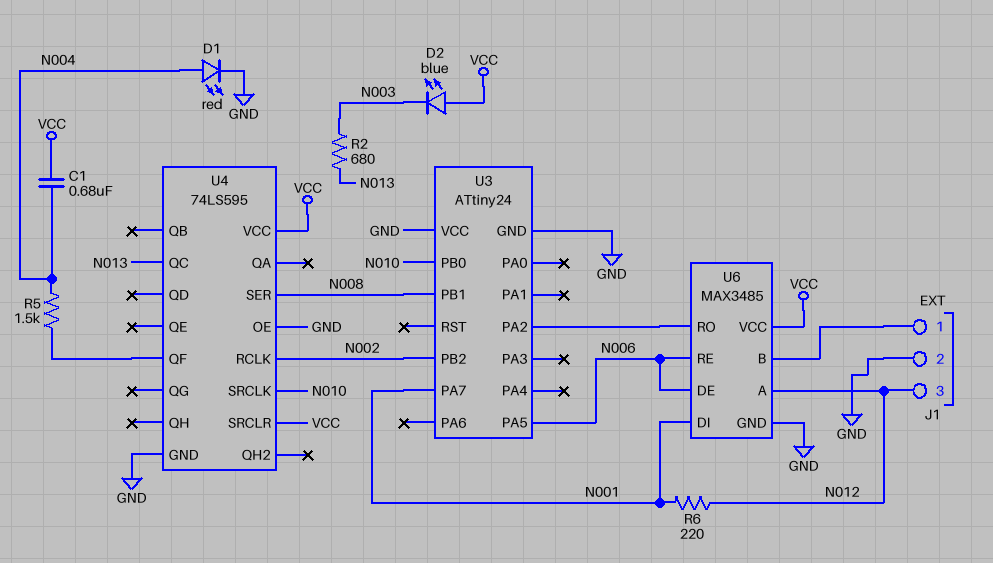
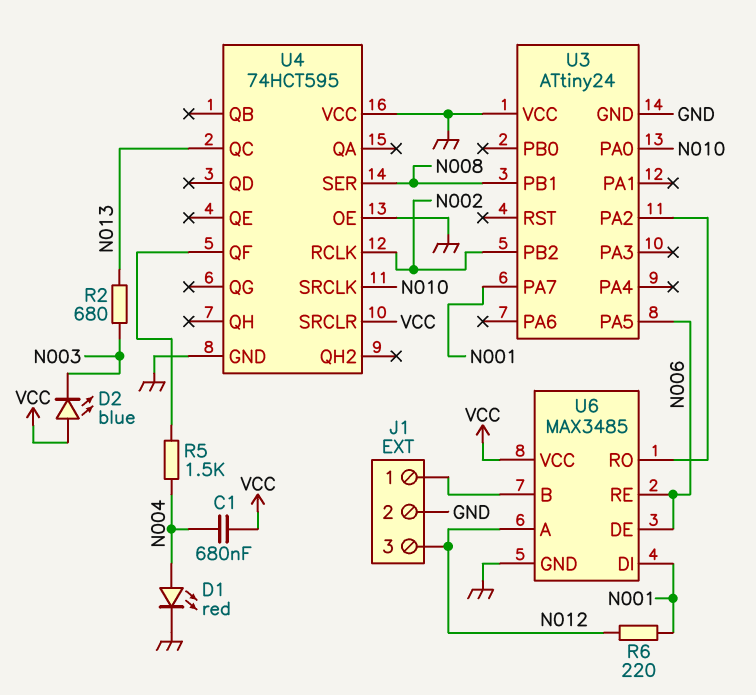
U3 pin PA0: none -> N010
U3 pin PB0: N010 -> none
U4: 74LS595 -> 74HCT595
U4 pin VCC: VCC -> GND

